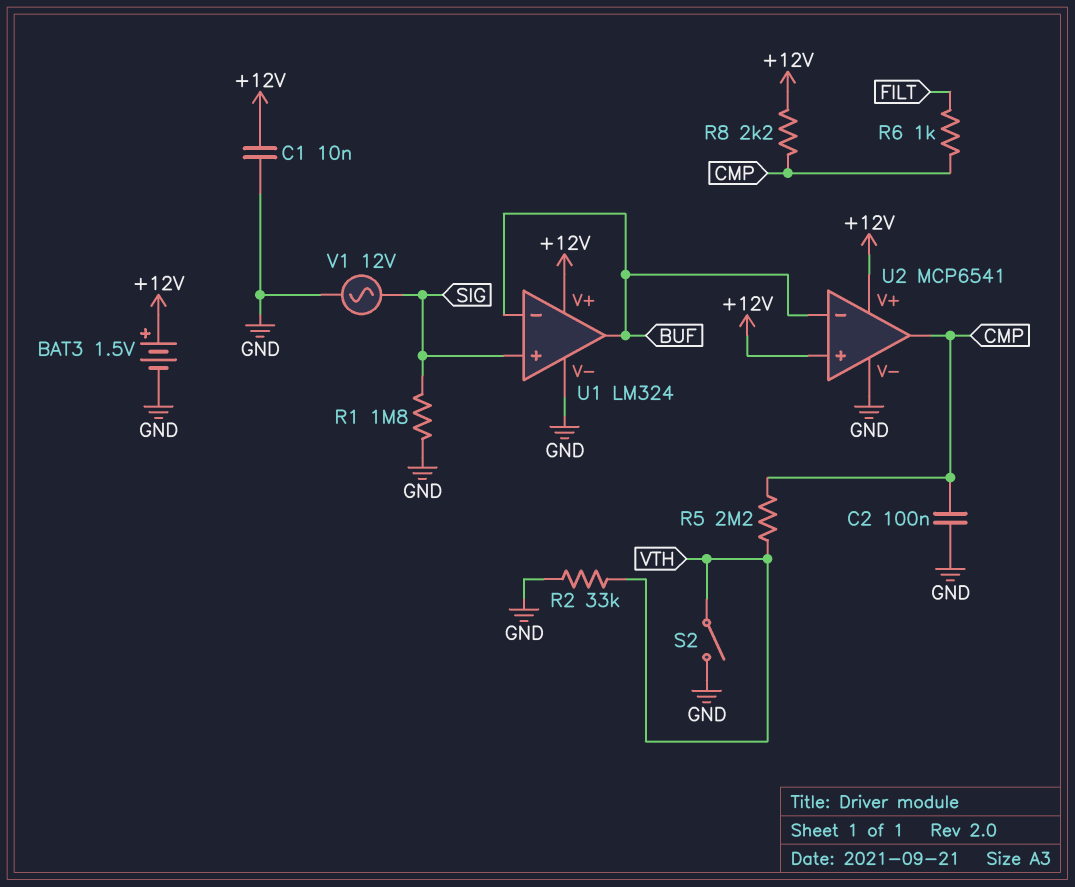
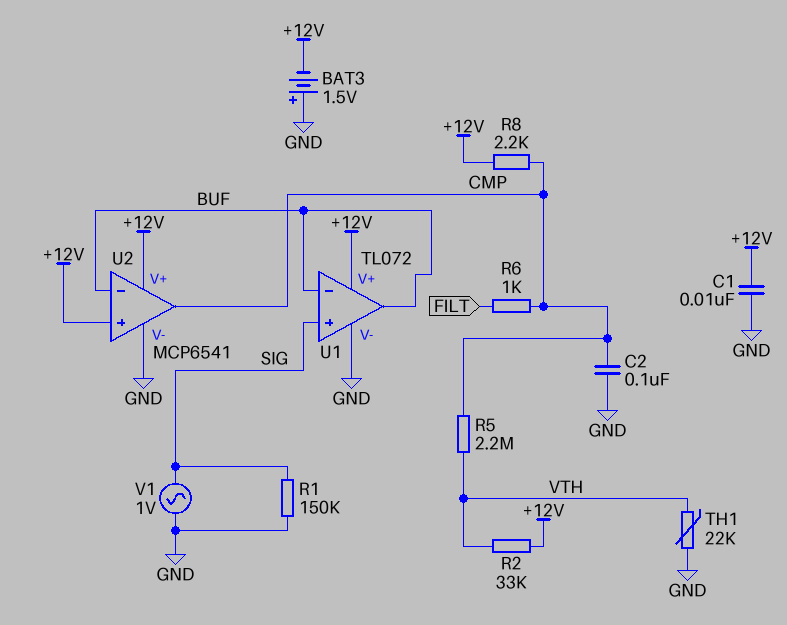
BAT3: 1.5V (plus +12V, minus GND) -> 1.5V (plus GND, minus +12V)
R1: 1.8M (GND, SIG) -> 150k (GND, SIG)
R2: 33k (GND, VTH) -> 33k (+12V, VTH)
S2: switch (GND, VTH) -> none
TH1: none -> 22k (GND, VTH)
U1: LM324 -> TL072
V1: AC 12V (GND, SIG) -> AC 1V (GND, SIG)

